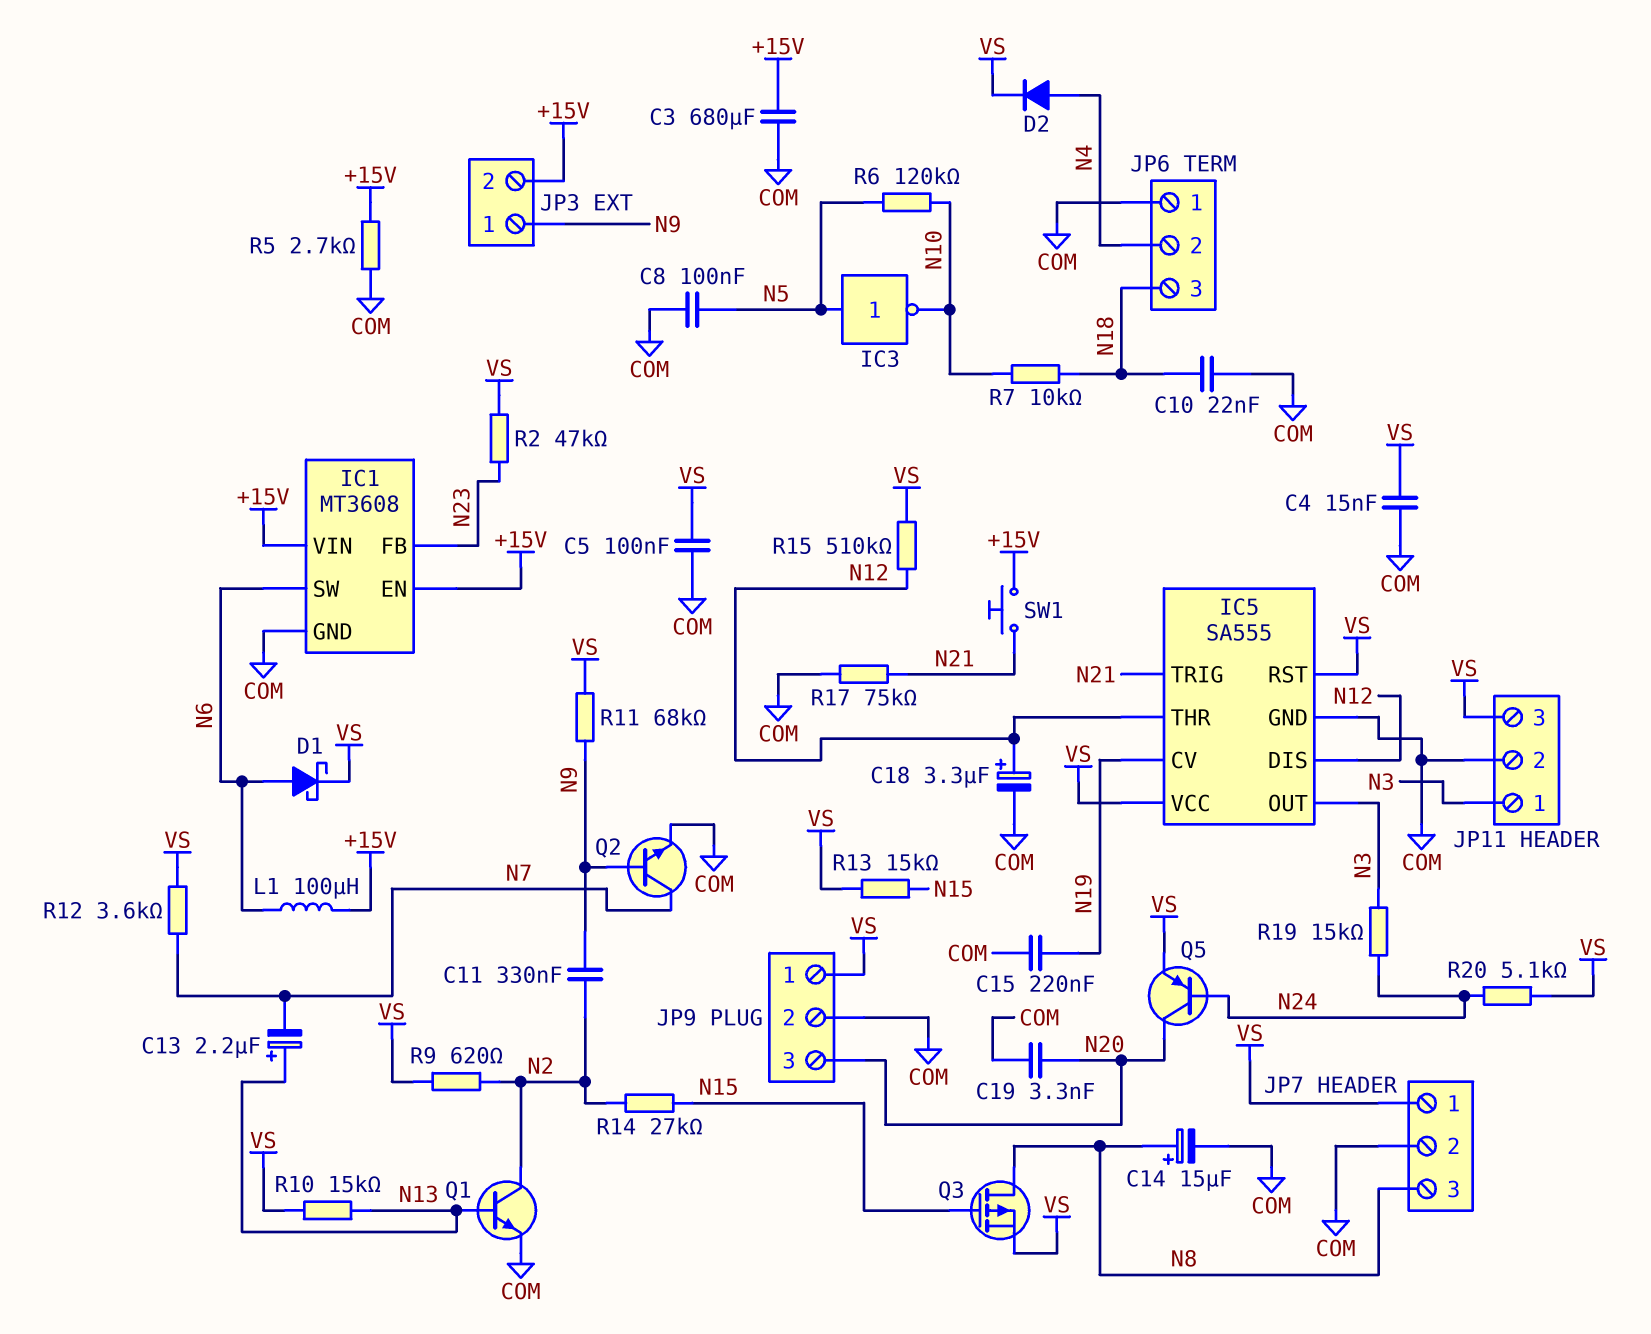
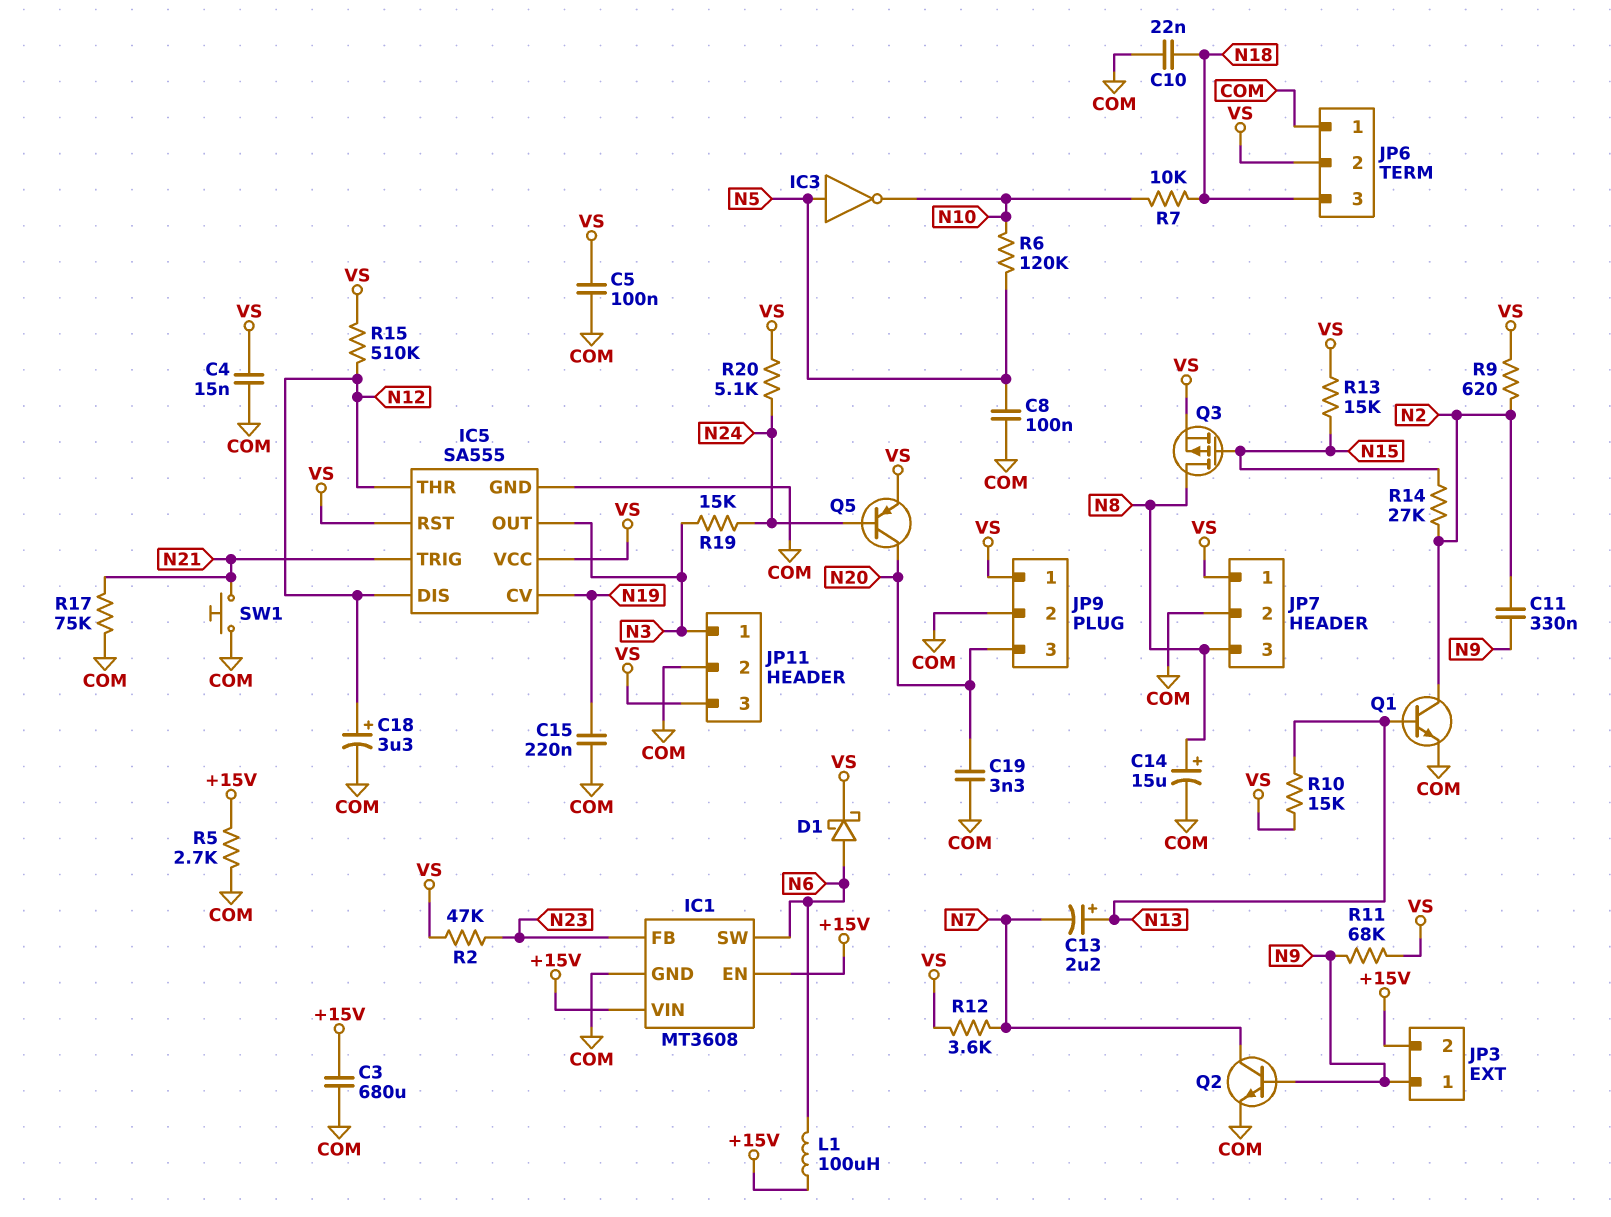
D2: diode (A N4, K VS) -> none
JP6 pin 2: N4 -> VS
SW1: button (+15V, N21) -> button (COM, N21)

